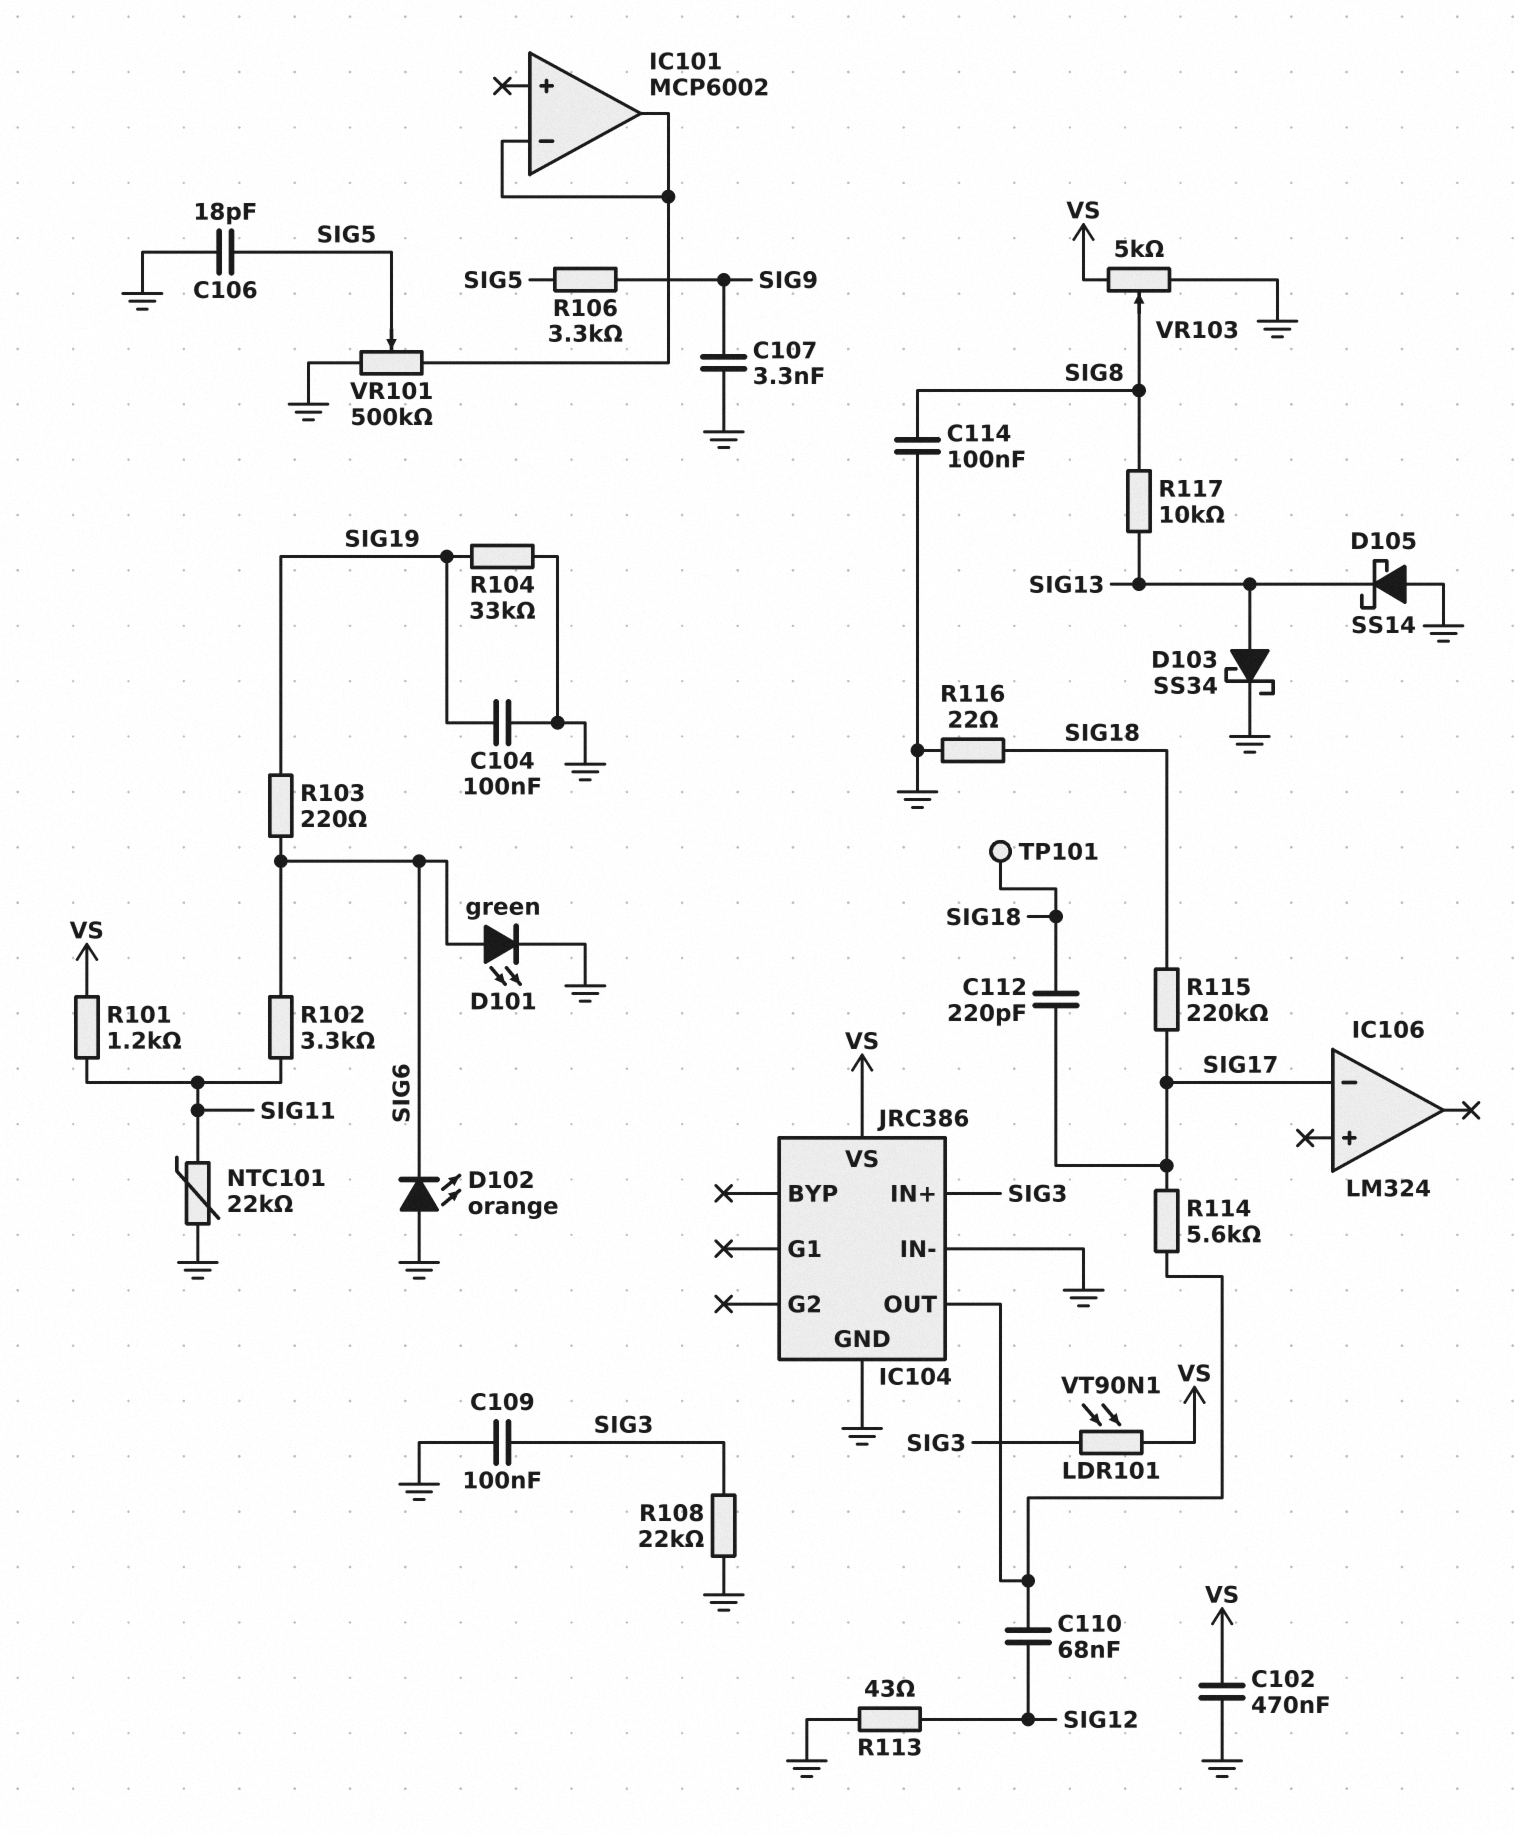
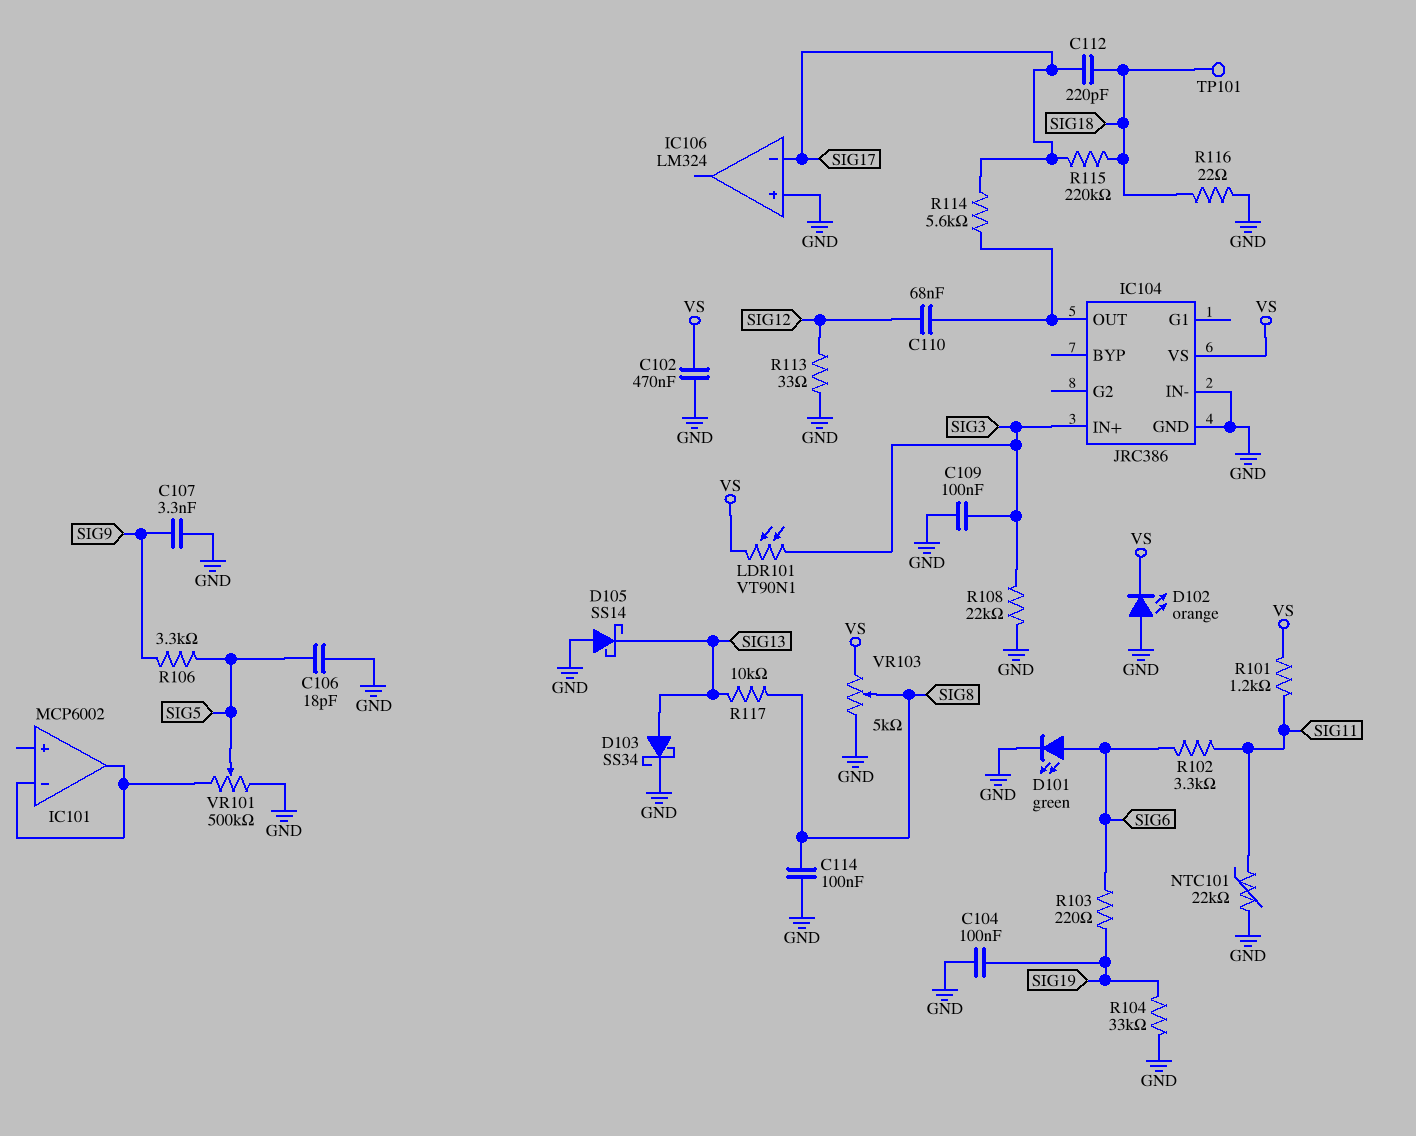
D102: LED orange (A GND, K SIG6) -> LED orange (A GND, K VS)
IC106 pin in+: none -> GND
R113: 43 (GND, SIG12) -> 33 (GND, SIG12)

